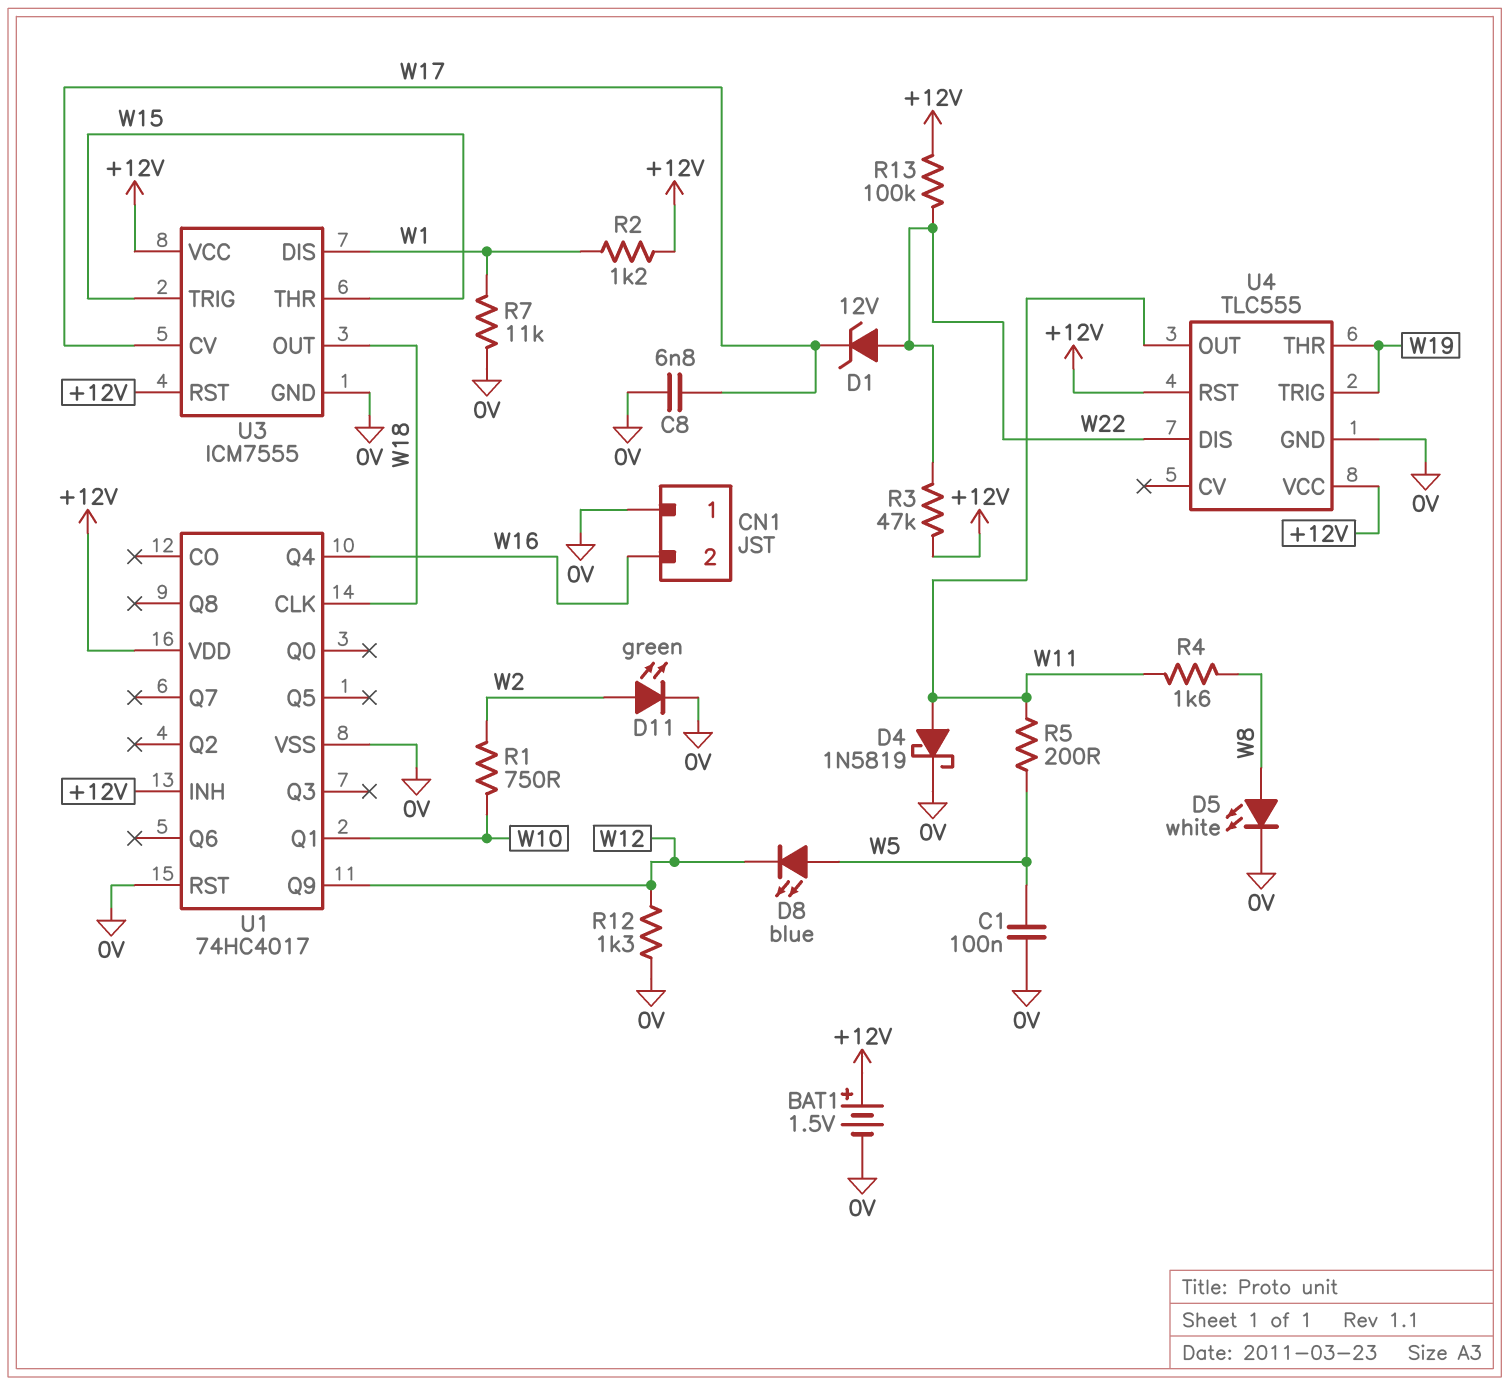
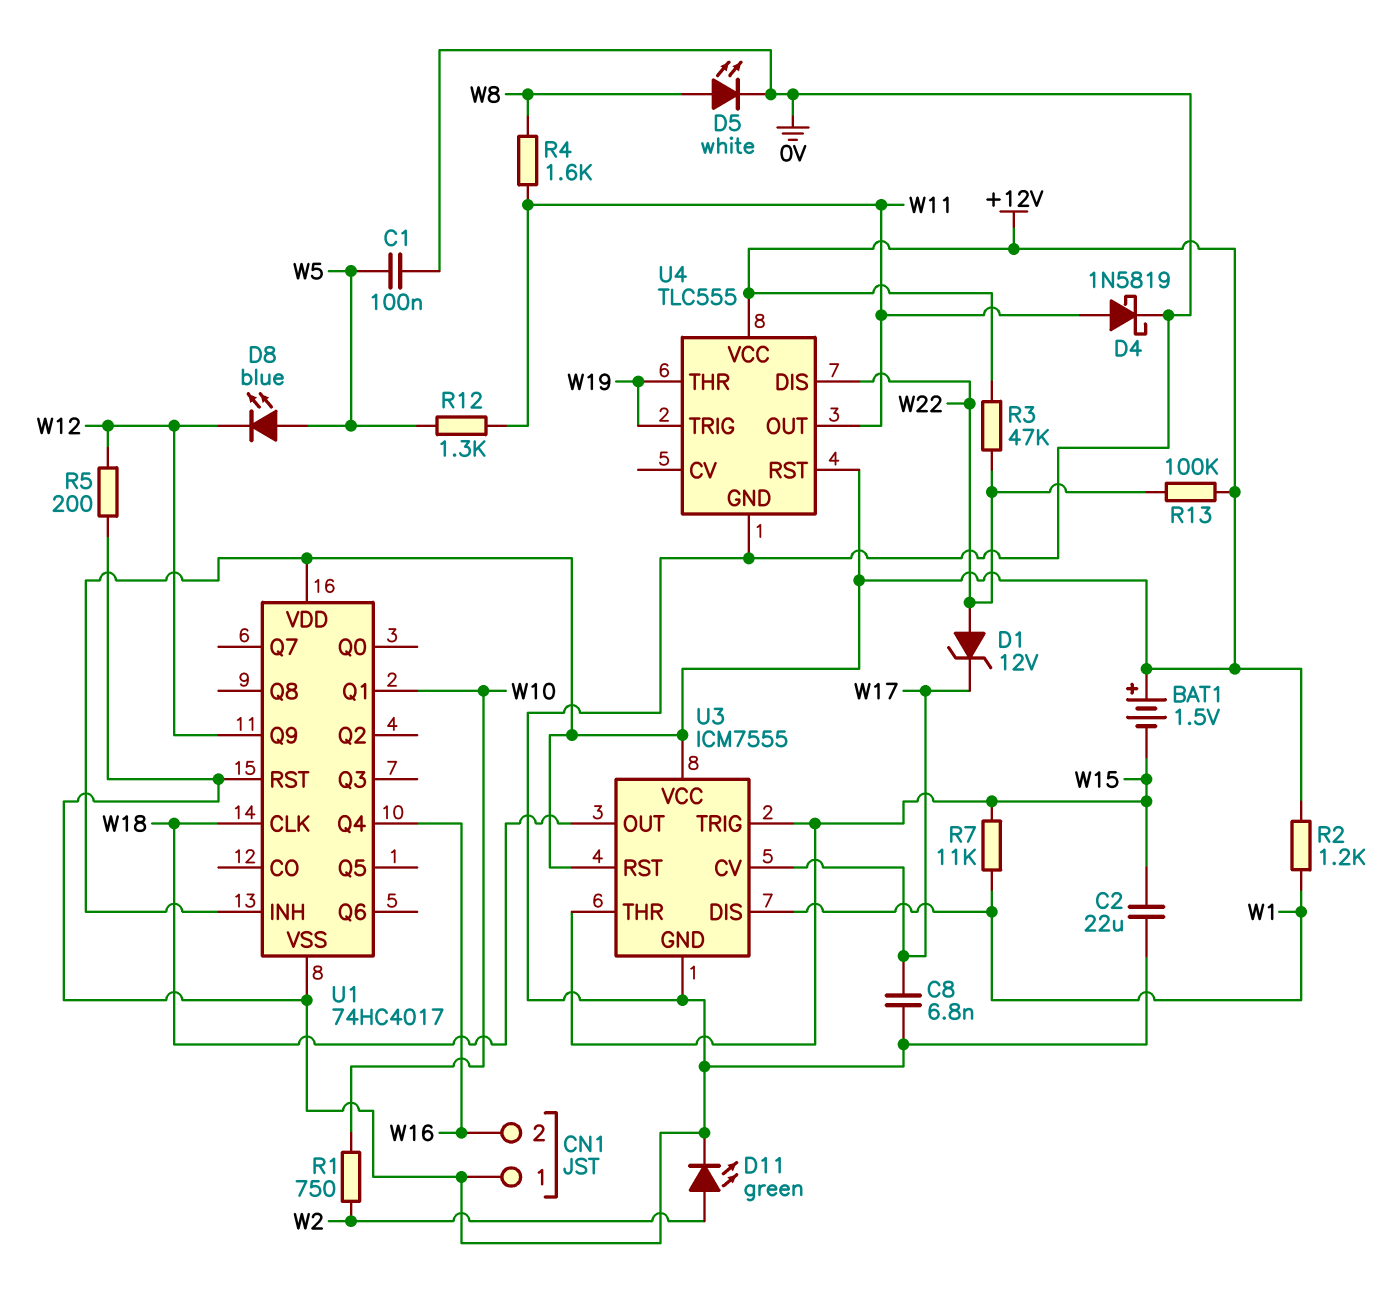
BAT1: 1.5V (plus +12V, minus 0V) -> 1.5V (plus +12V, minus W15)
C2: none -> 22uF (0V, W15)
R5: 200 (W5, W11) -> 200 (0V, W12)
R7: 11k (0V, W1) -> 11k (W1, W15)
R12: 1.3k (0V, W12) -> 1.3k (W5, W11)

